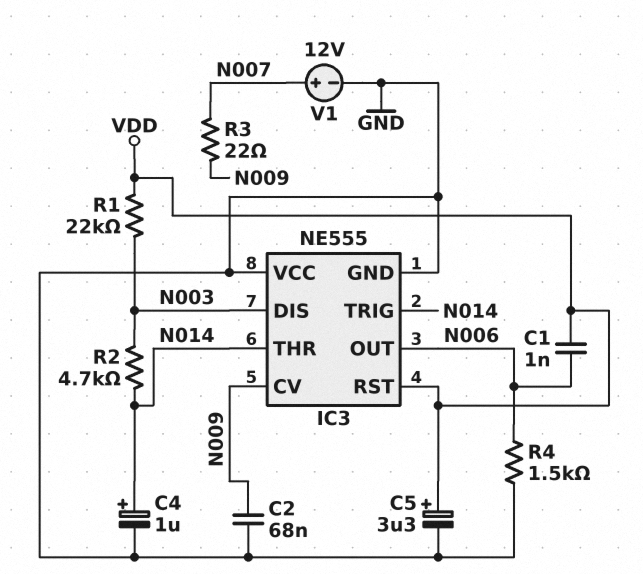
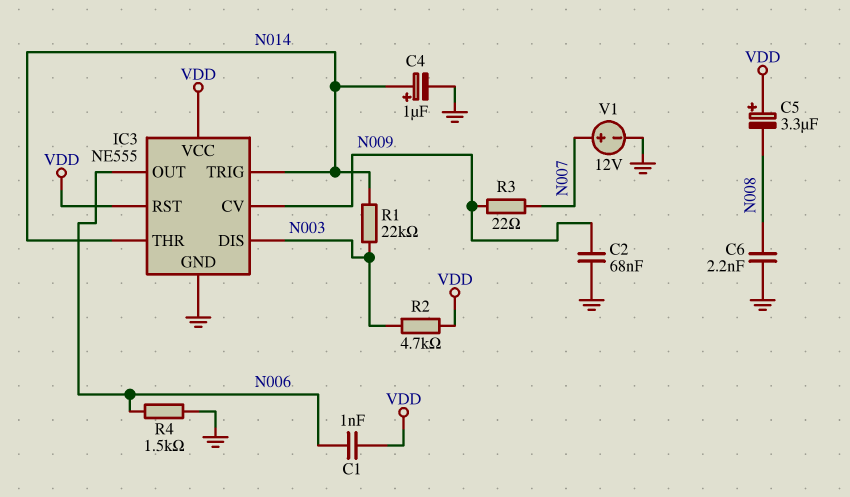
C5: 3.3uF (plus VDD, minus GND) -> 3.3uF (plus VDD, minus N008)
C6: none -> 2.2nF (GND, N008)
IC3 pin VCC: GND -> VDD
R1: 22k (N003, VDD) -> 22k (N003, N014)
R2: 4.7k (N003, N014) -> 4.7k (N003, VDD)

